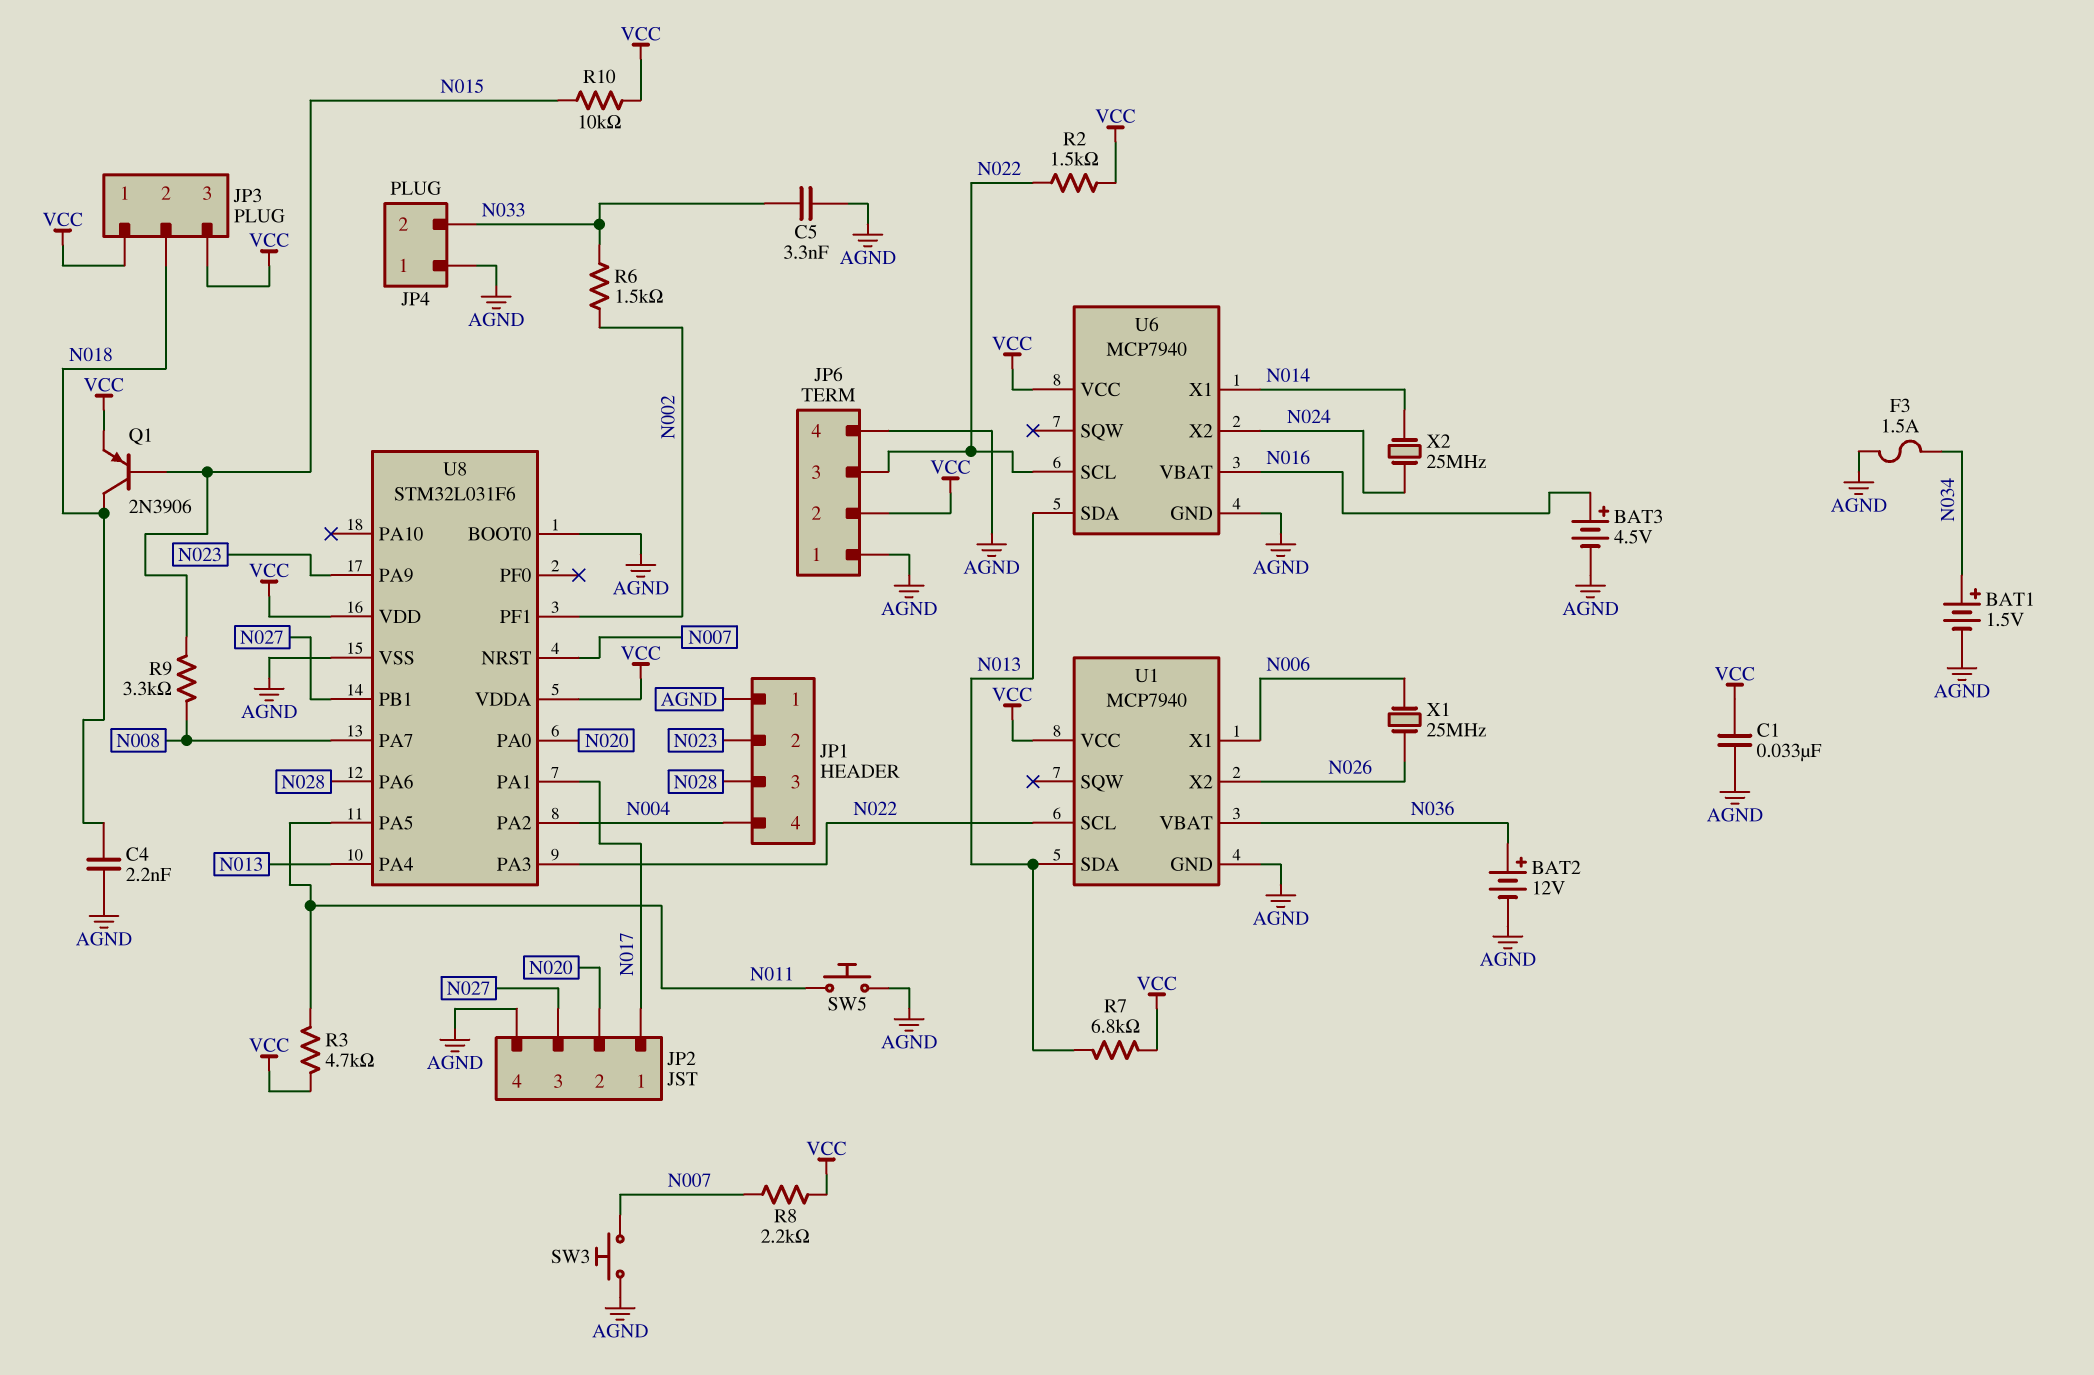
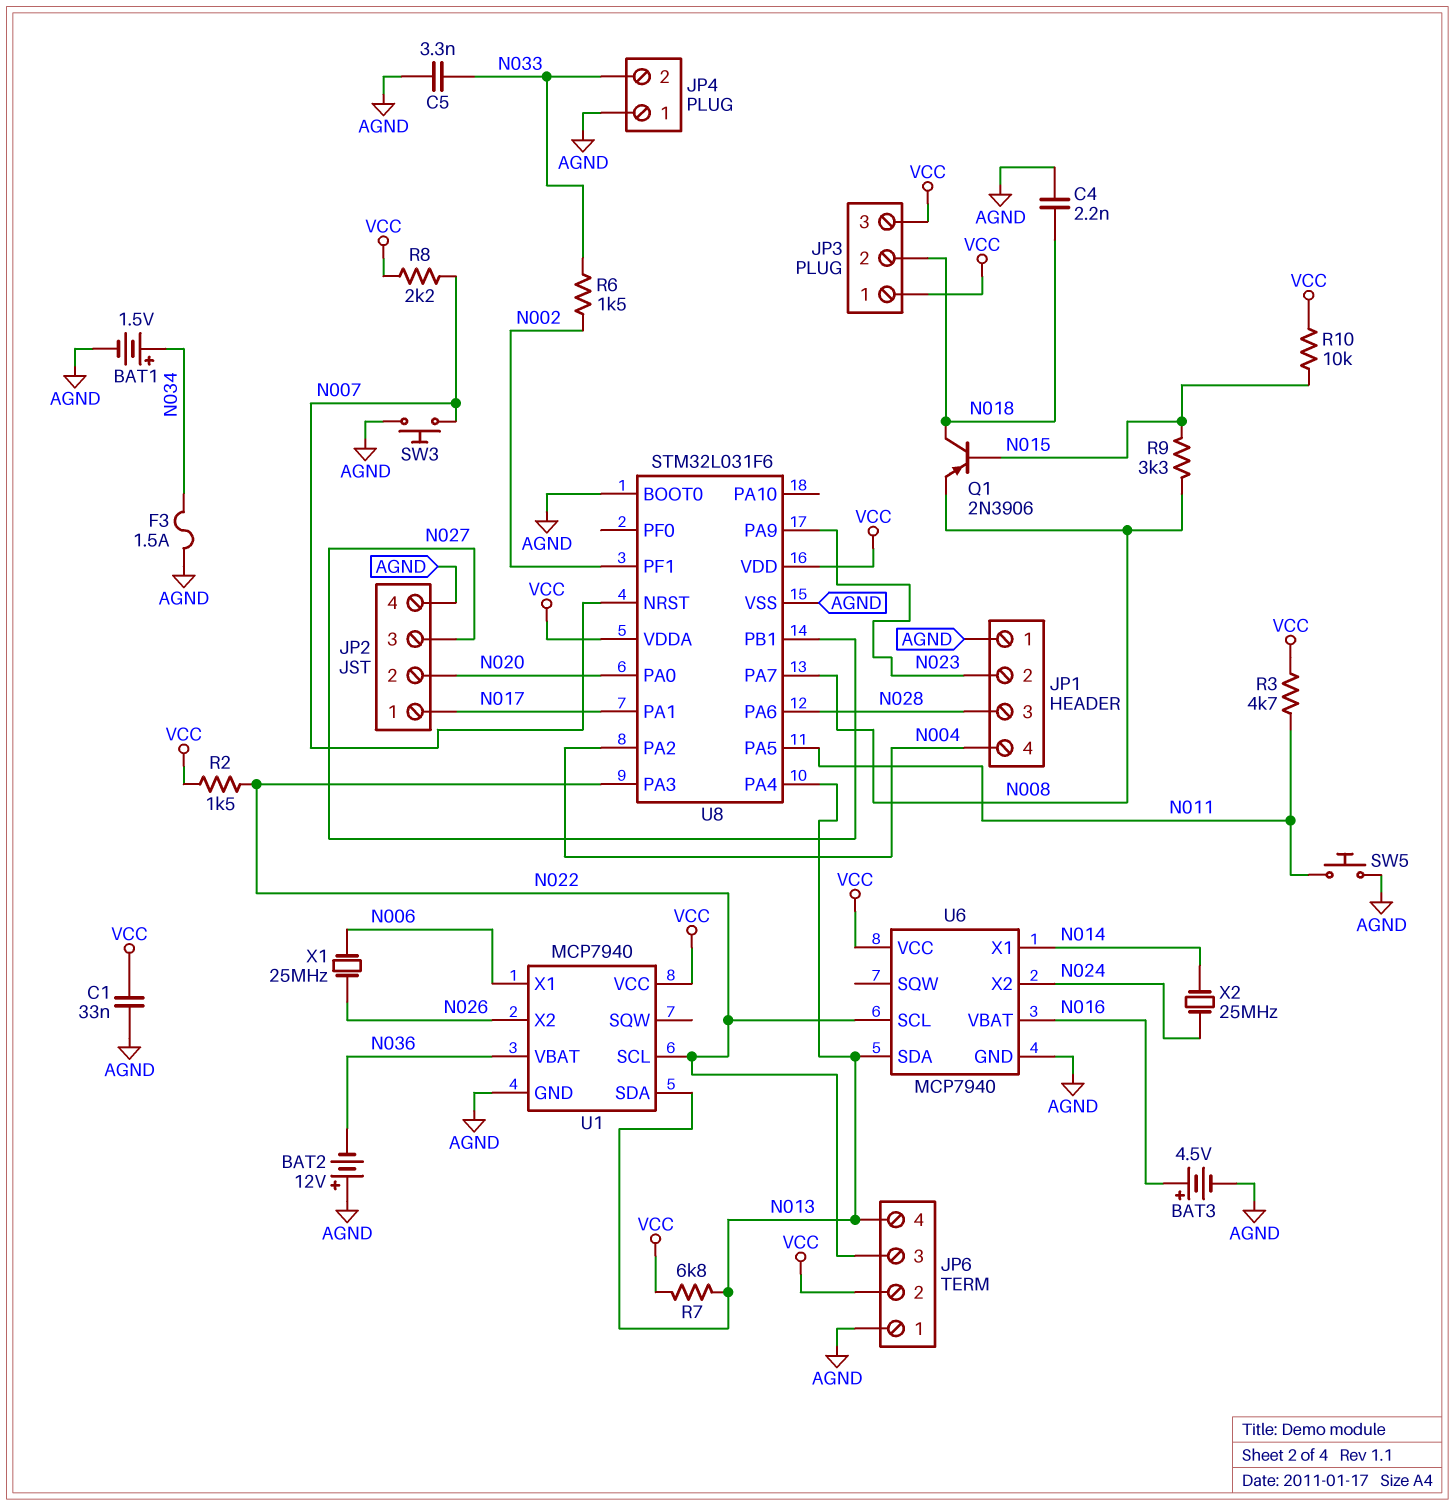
BAT2: 12V (plus N036, minus AGND) -> 12V (plus AGND, minus N036)
JP6 pin 4: AGND -> N013
Q1: PNP 2N3906 (B N015, C N018, E VCC) -> PNP 2N3906 (B N015, C N018, E N008)

